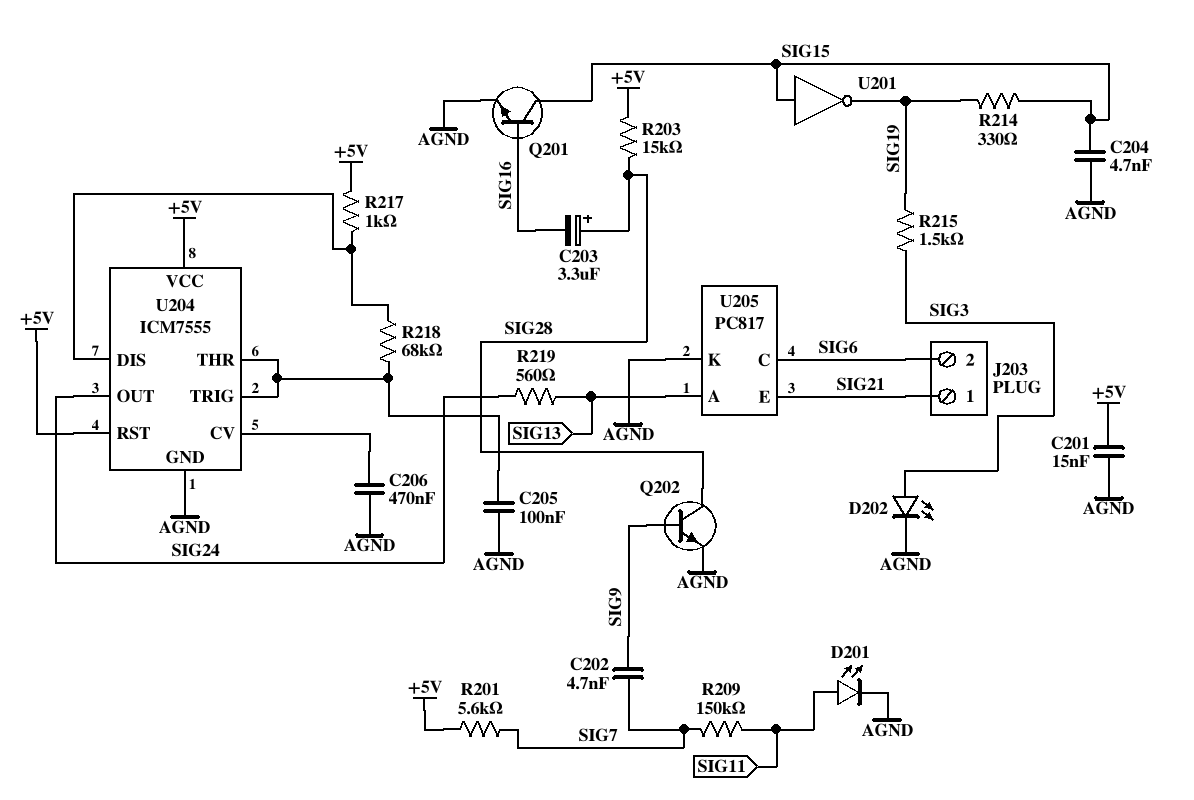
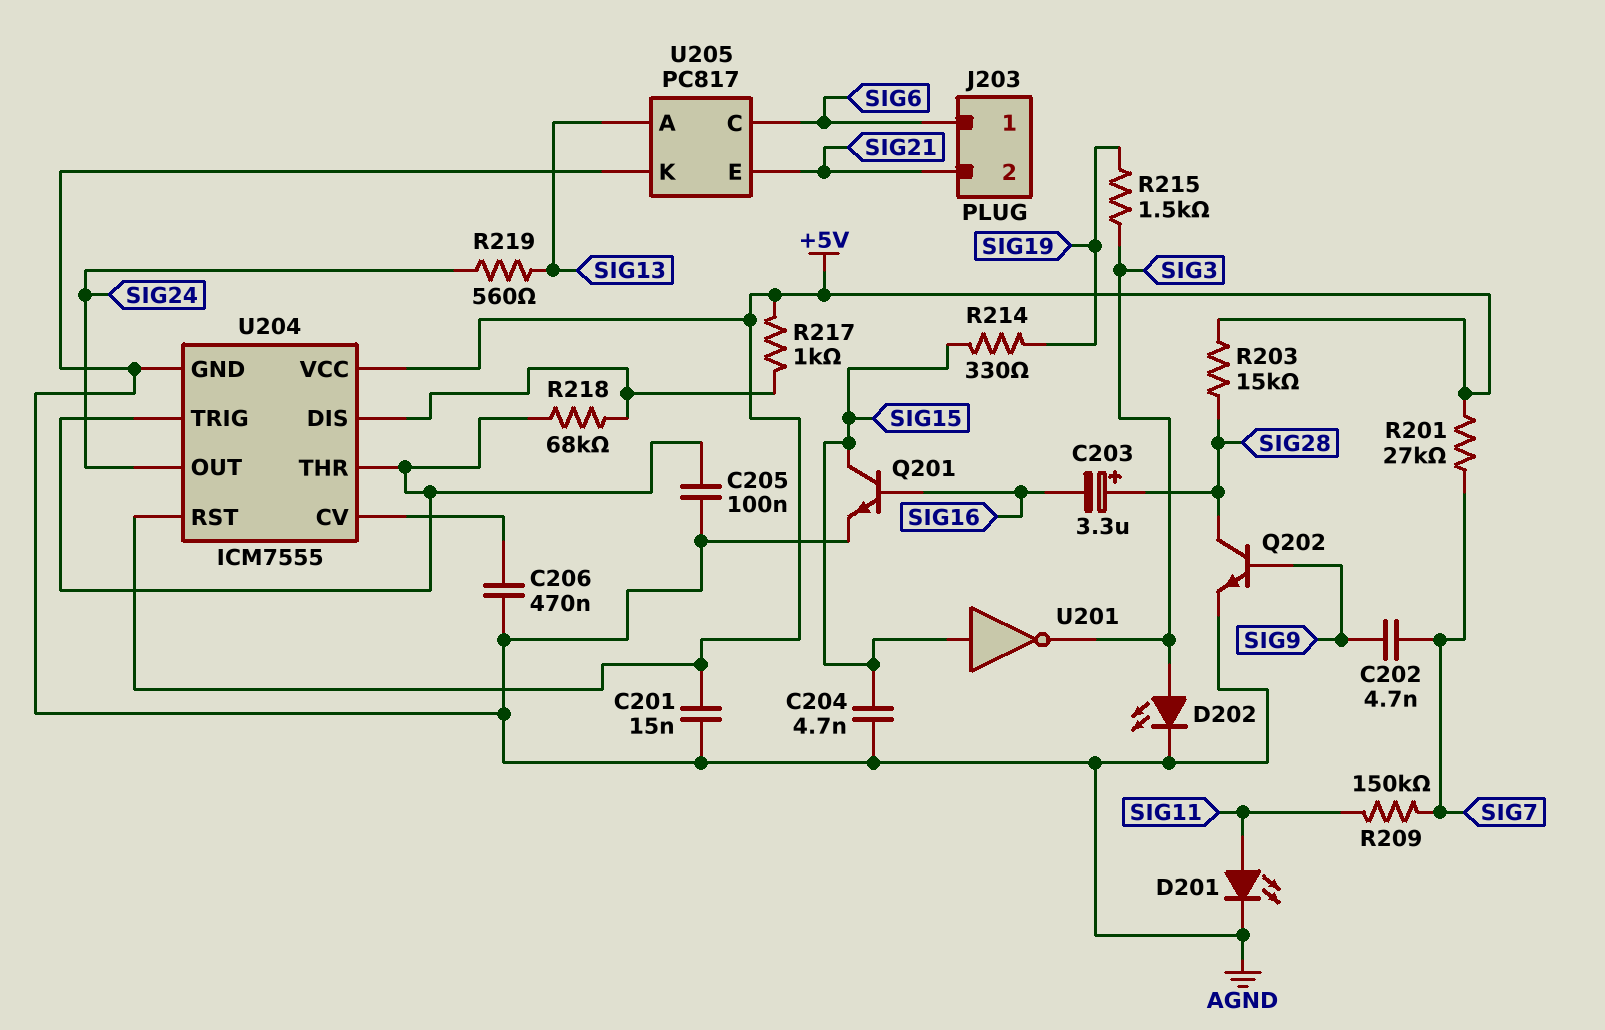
J203 pin 1: SIG21 -> SIG6
J203 pin 2: SIG6 -> SIG21
R201: 5.6k (+5V, SIG7) -> 27k (+5V, SIG7)
U201: NOT (in SIG15, out SIG19) -> NOT (in SIG15, out SIG3)

